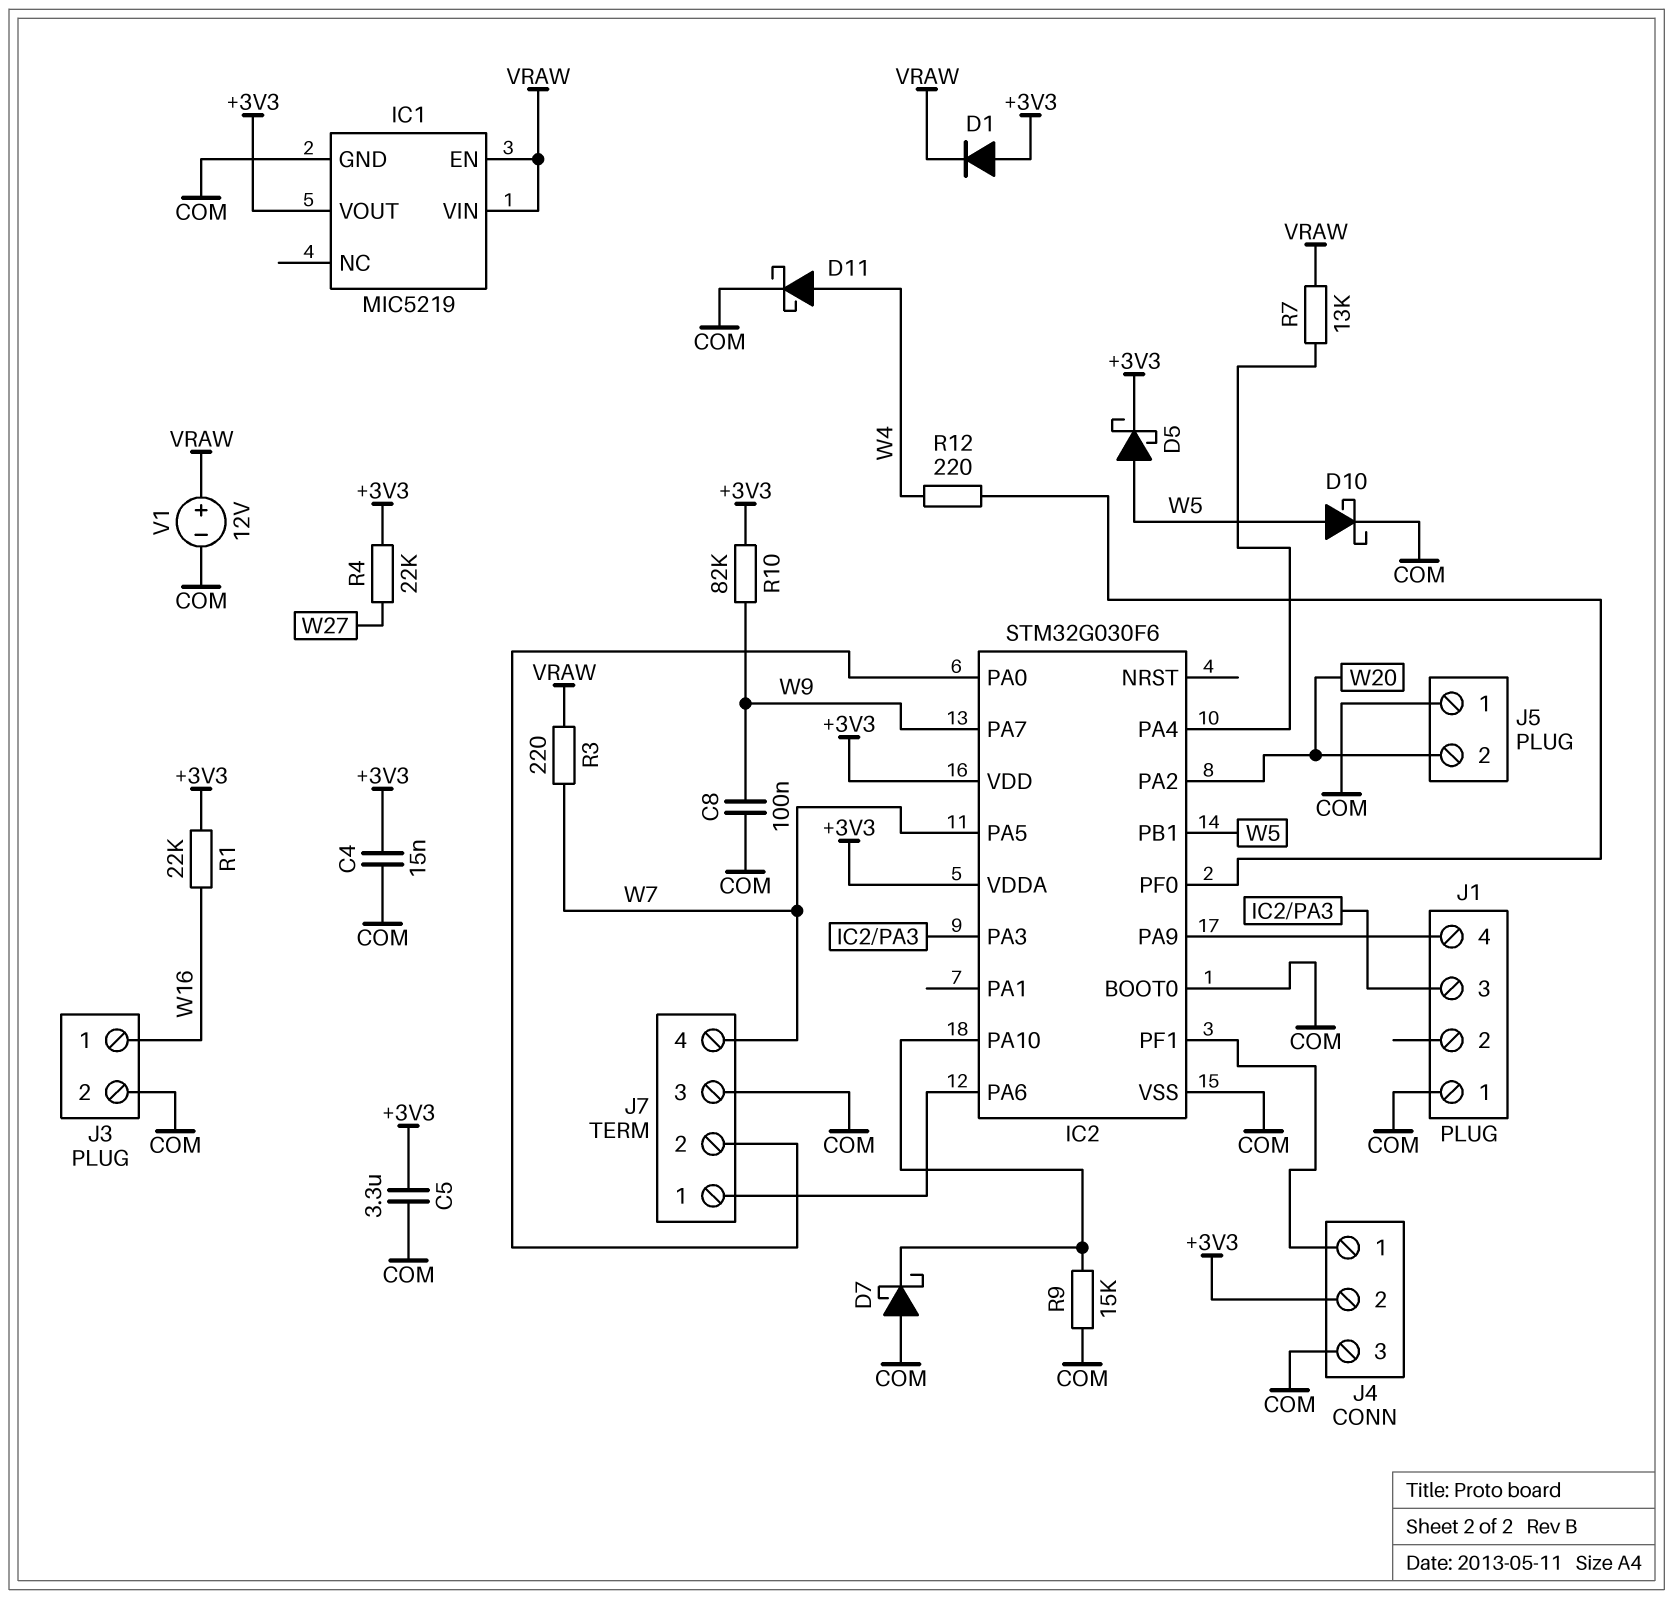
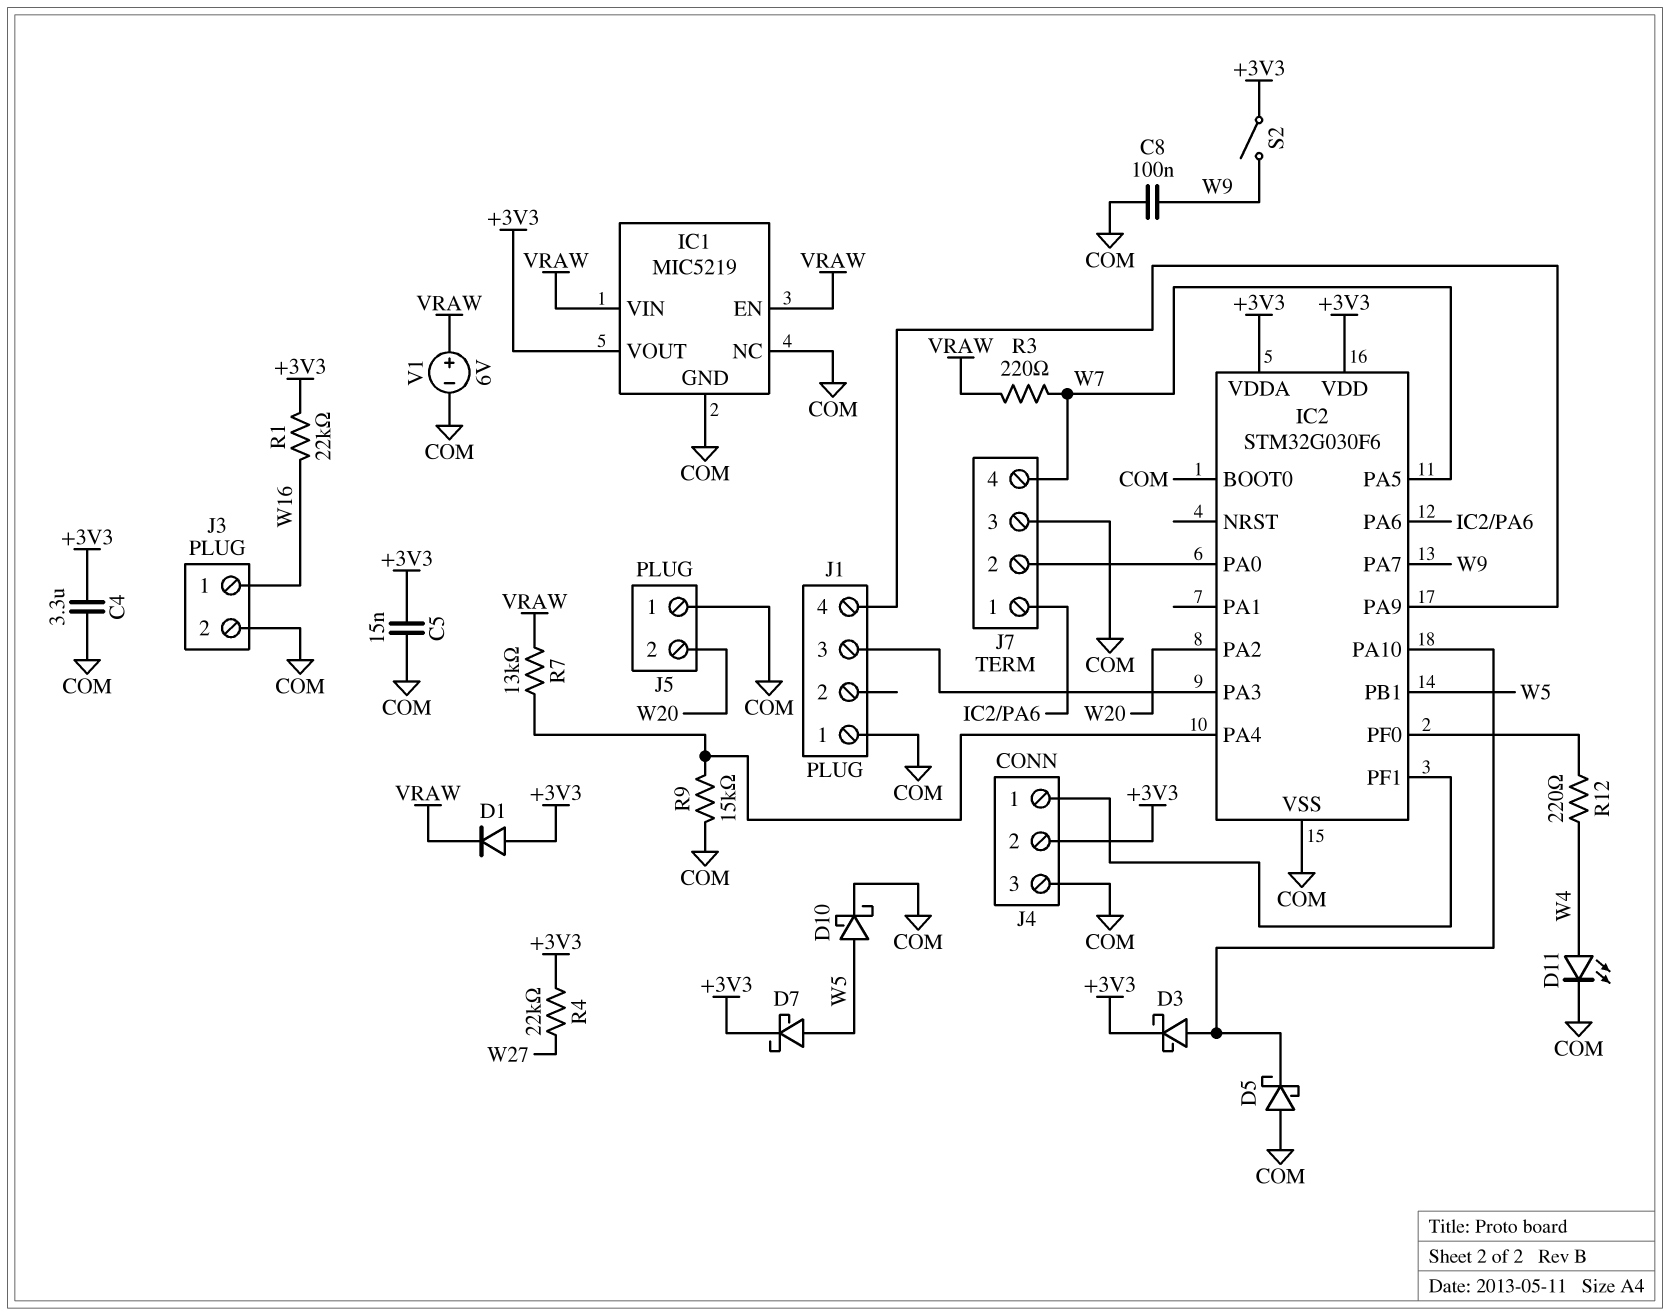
C4: 15nF (+3V3, COM) -> 3.3uF (+3V3, COM)
C5: 3.3uF (+3V3, COM) -> 15nF (+3V3, COM)
D3: none -> schottky (A IC2/PA10, K +3V3)
D5: schottky (A W5, K +3V3) -> schottky (A COM, K IC2/PA10)
D7: schottky (A COM, K IC2/PA10) -> schottky (A W5, K +3V3)
D11: schottky (A W4, K COM) -> LED (A W4, K COM)
IC1 pin NC: none -> COM
R9: 15k (COM, IC2/PA10) -> 15k (COM, IC2/PA4)
R10: 82k (+3V3, W9) -> none
S2: none -> switch (+3V3, W9)
V1: 12V (plus VRAW, minus COM) -> 6V (plus VRAW, minus COM)

